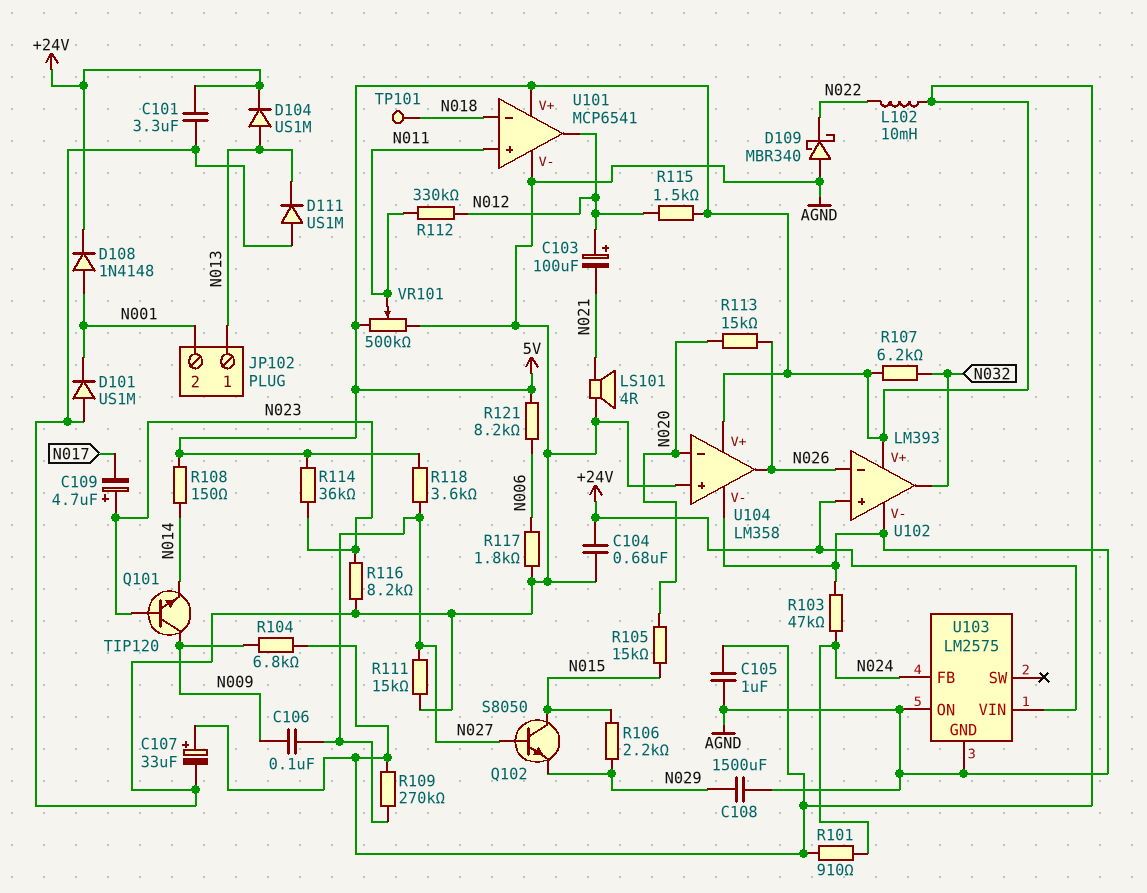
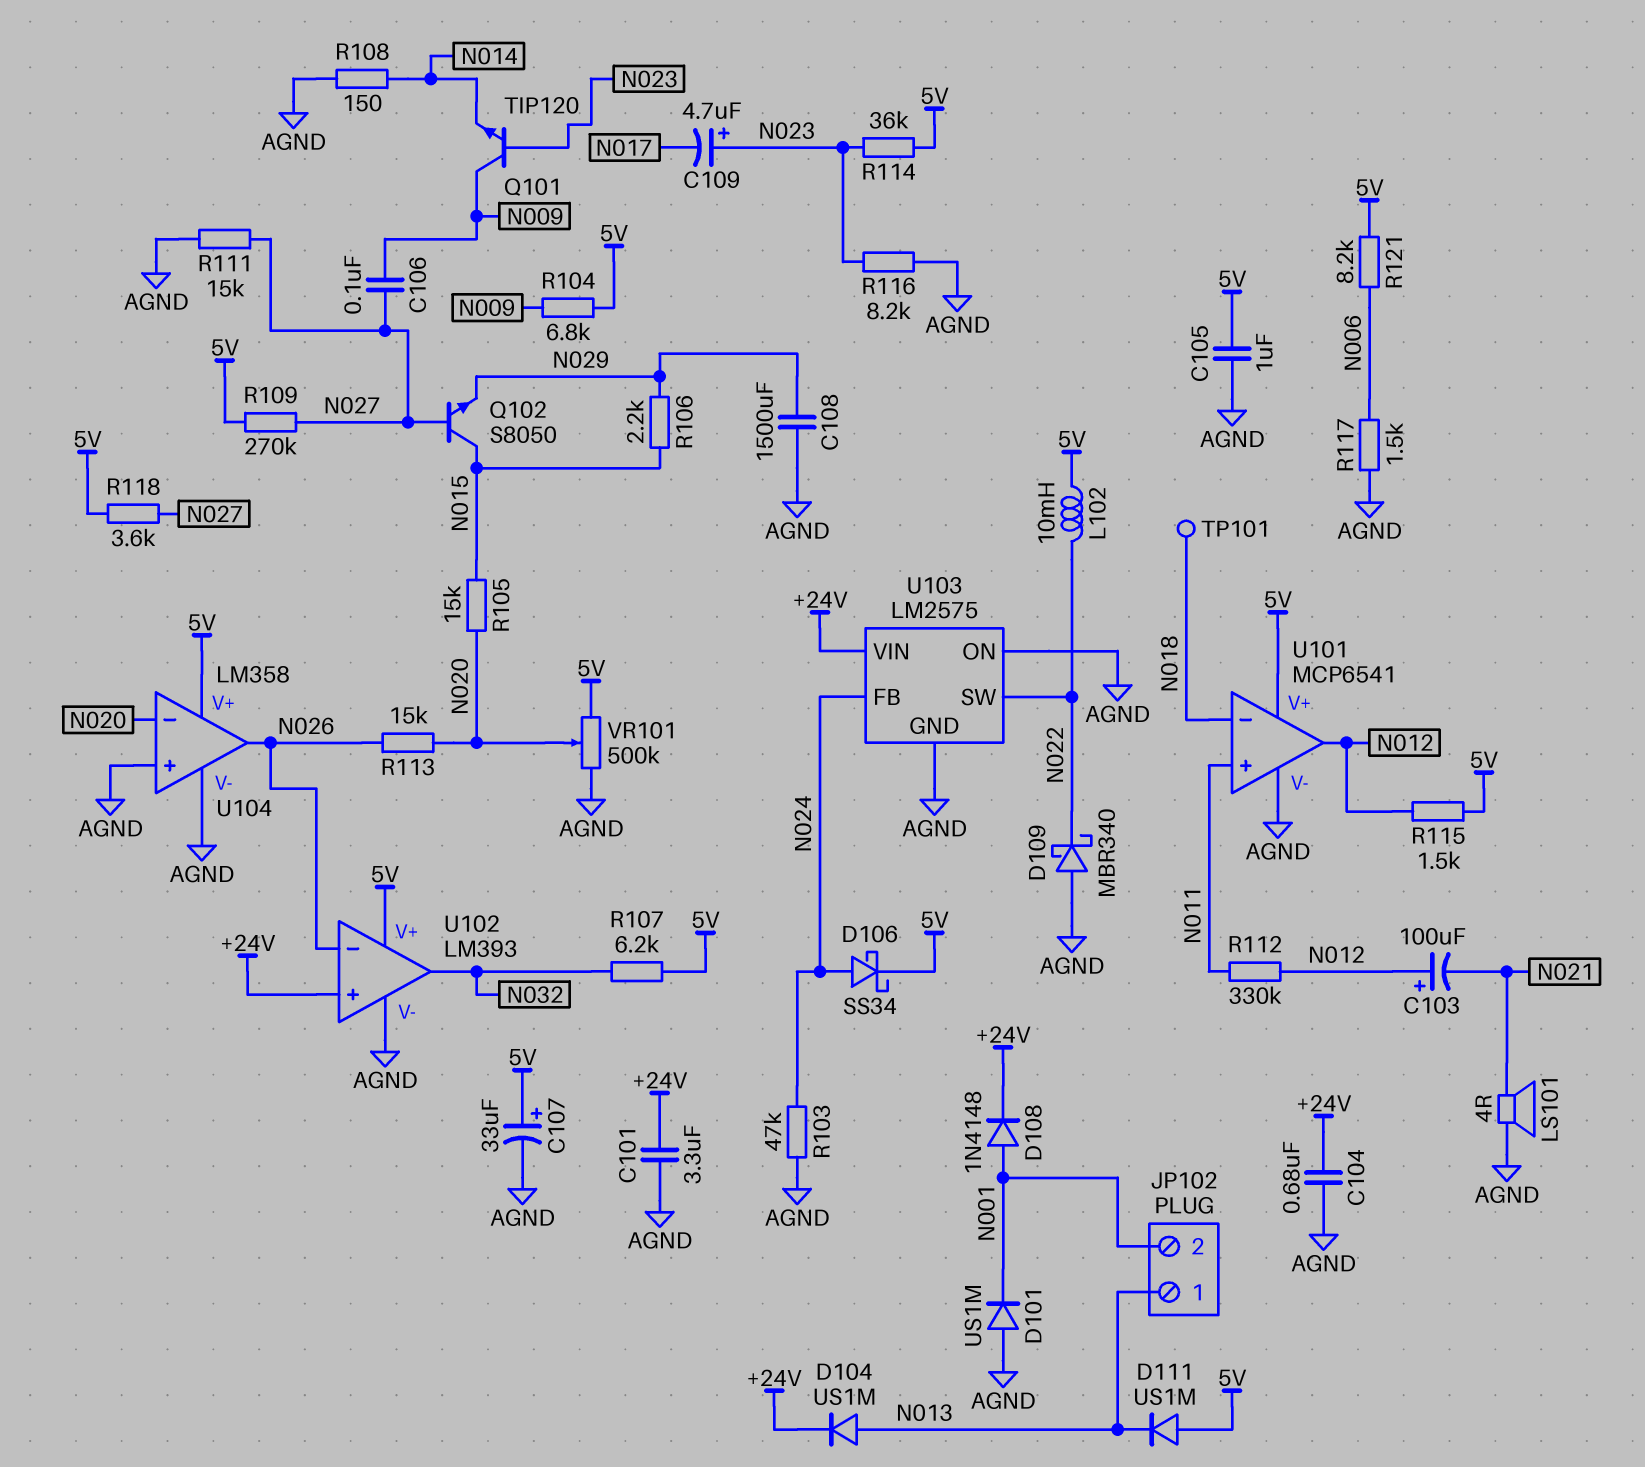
D106: none -> schottky SS34 (A N024, K 5V)
D111: diode US1M (A AGND, K N013) -> diode US1M (A 5V, K N013)
R101: 910 (5V, N024) -> none
R108: 150 (5V, N014) -> 150 (AGND, N014)
R117: 1.8k (AGND, N006) -> 1.5k (AGND, N006)
U103 pin SW: none -> N022
VR101: 500k (5V, AGND, wiper N011) -> 500k (5V, AGND, wiper N020)

